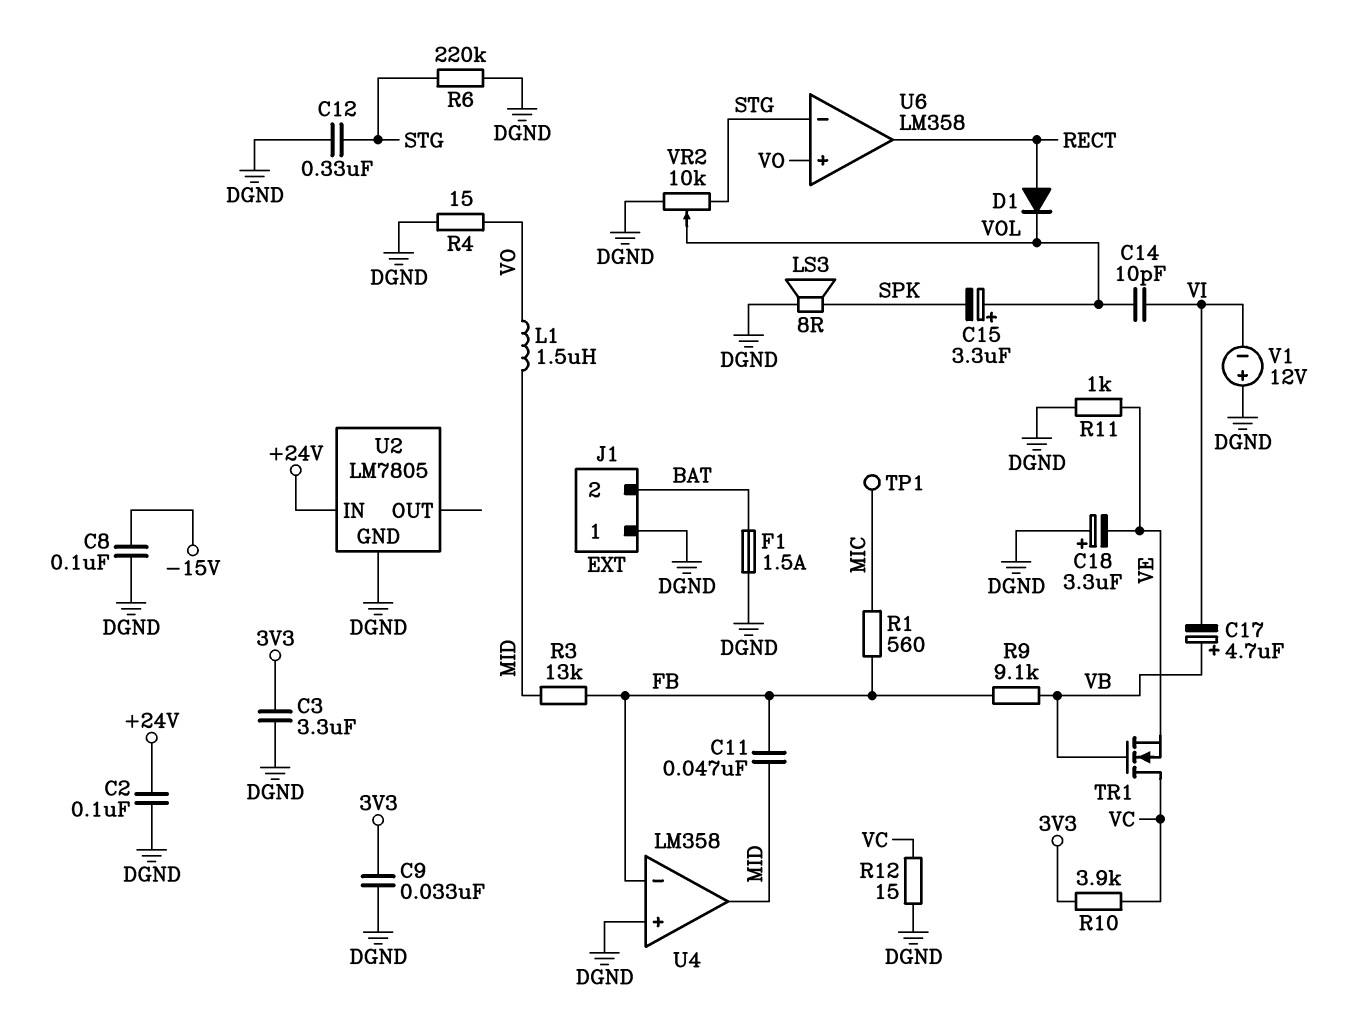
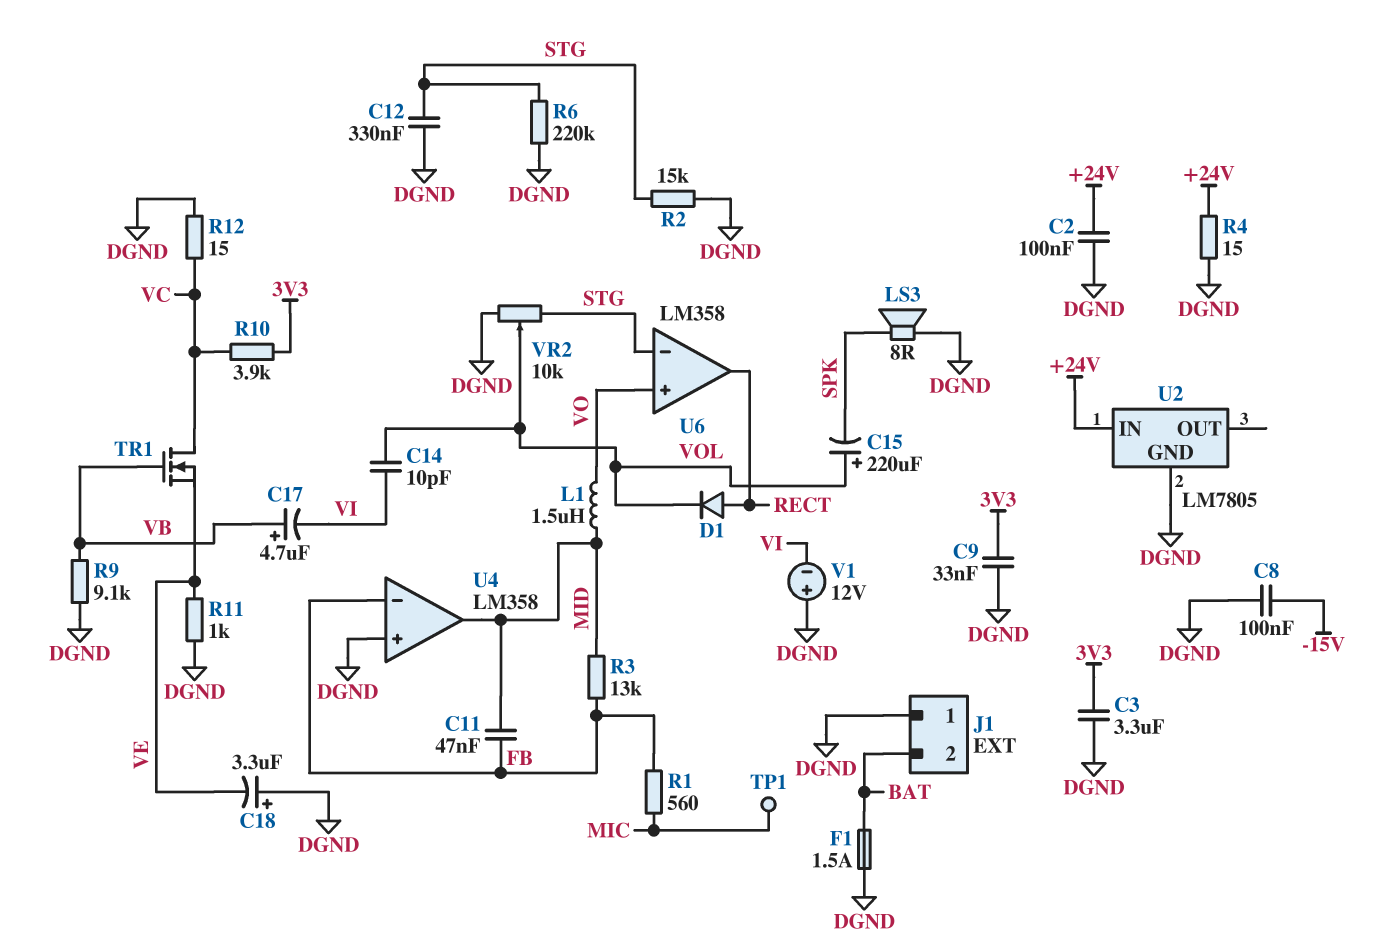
C15: 3.3uF (plus VOL, minus SPK) -> 220uF (plus VOL, minus SPK)
R2: none -> 15k (DGND, STG)
R4: 15 (DGND, VO) -> 15 (+24V, DGND)
R9: 9.1k (FB, VB) -> 9.1k (DGND, VB)

